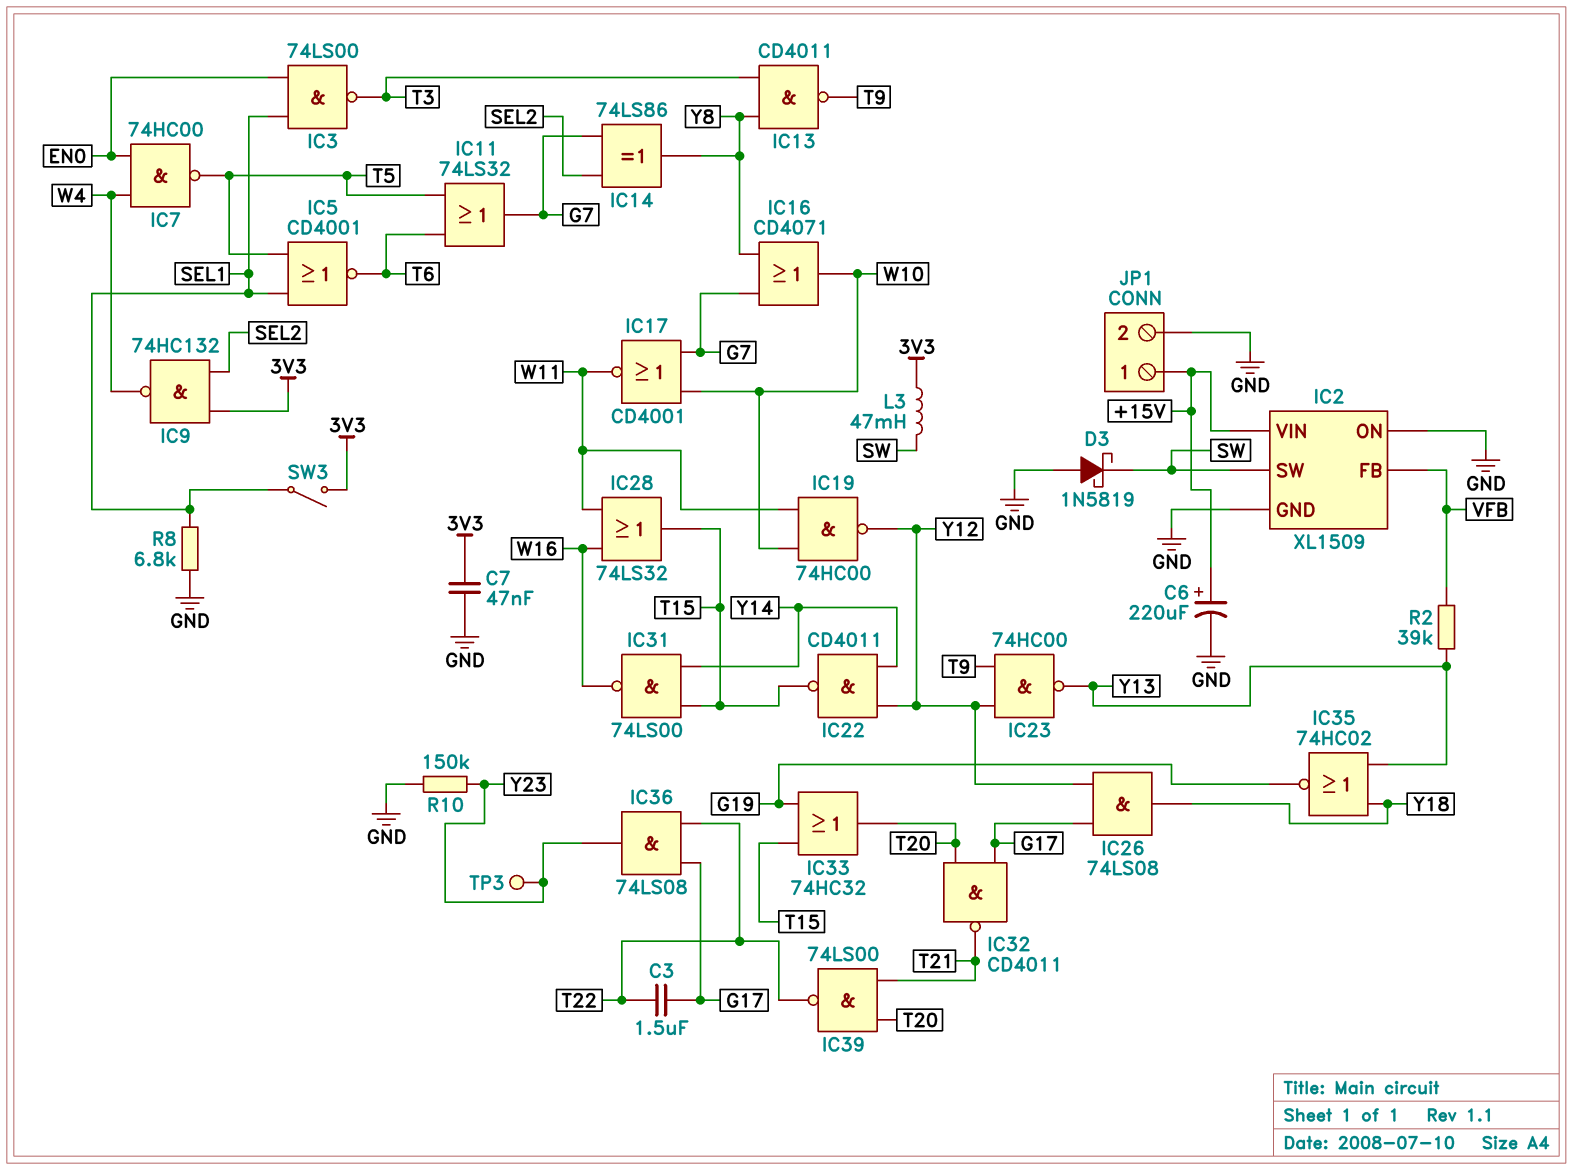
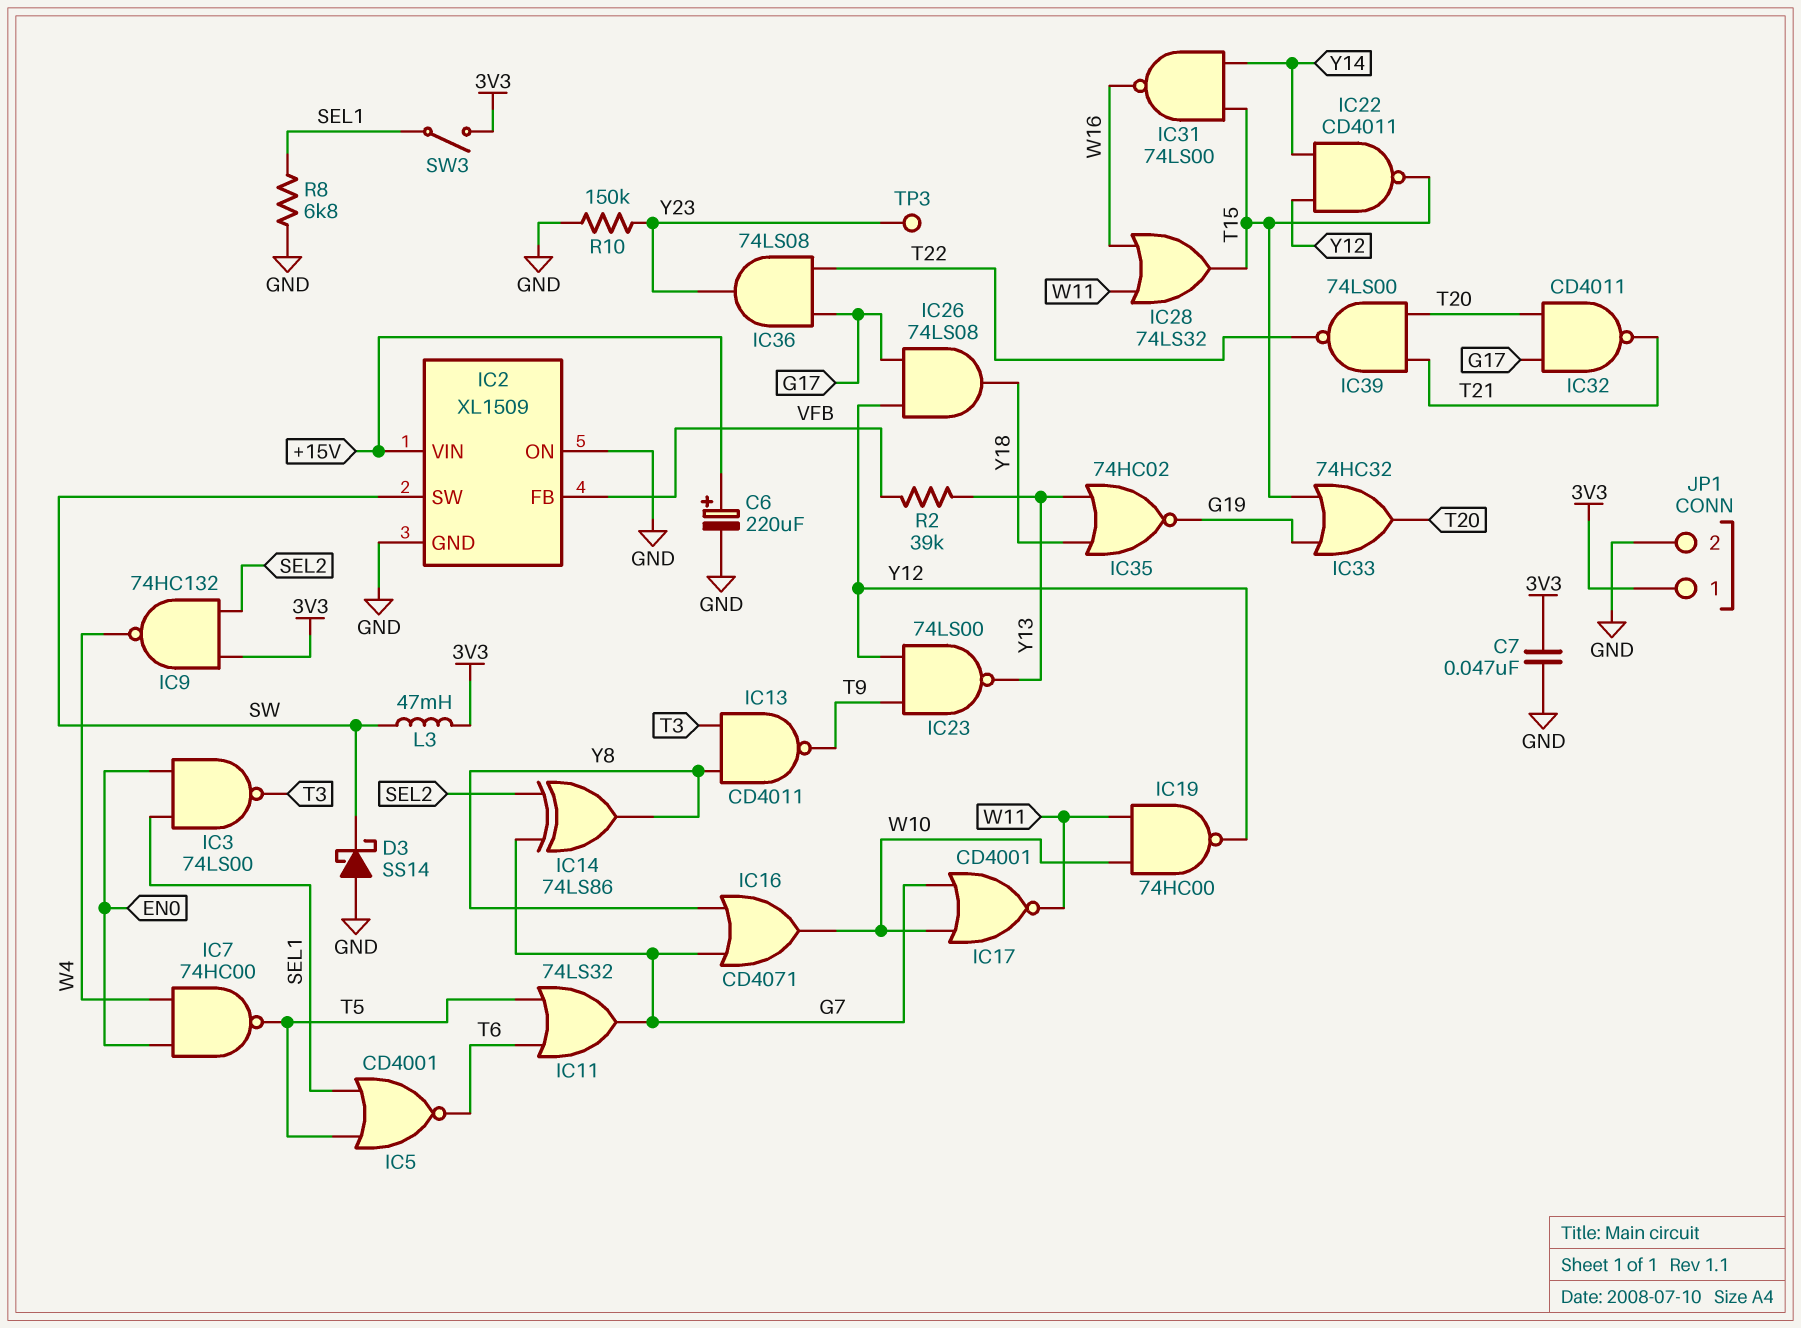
C3: 1.5uF (G17, T22) -> none
D3: schottky 1N5819 (A GND, K SW) -> schottky SS14 (A GND, K SW)
IC23: NAND 74HC00 (in T9, in Y12, out Y13) -> NAND 74LS00 (in T9, in Y12, out Y13)
JP1 pin 1: +15V -> 3V3

